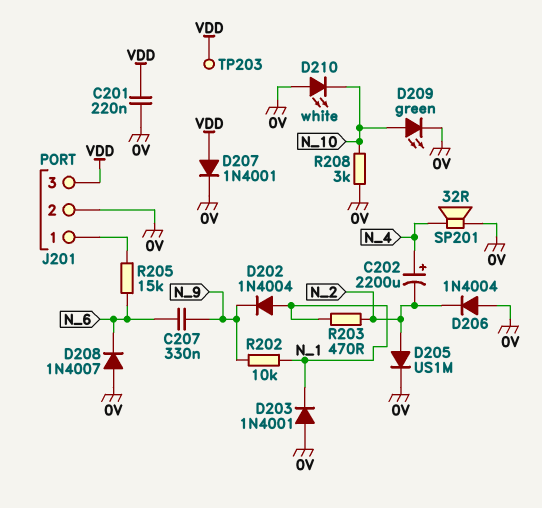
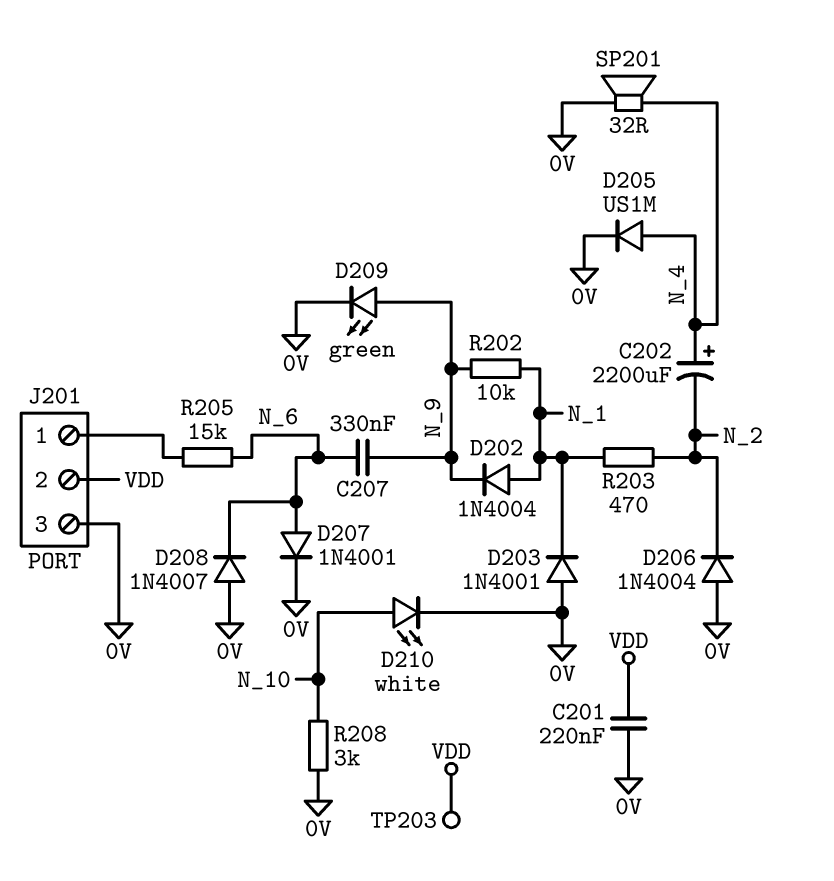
D205: diode US1M (A N_2, K 0V) -> diode US1M (A N_4, K 0V)
D207: diode 1N4001 (A VDD, K 0V) -> diode 1N4001 (A N_6, K 0V)
D209: LED green (A N_10, K 0V) -> LED green (A N_9, K 0V)
D210: LED white (A 0V, K N_10) -> LED white (A N_10, K 0V)
J201 pin 2: 0V -> VDD
J201 pin 3: VDD -> 0V

